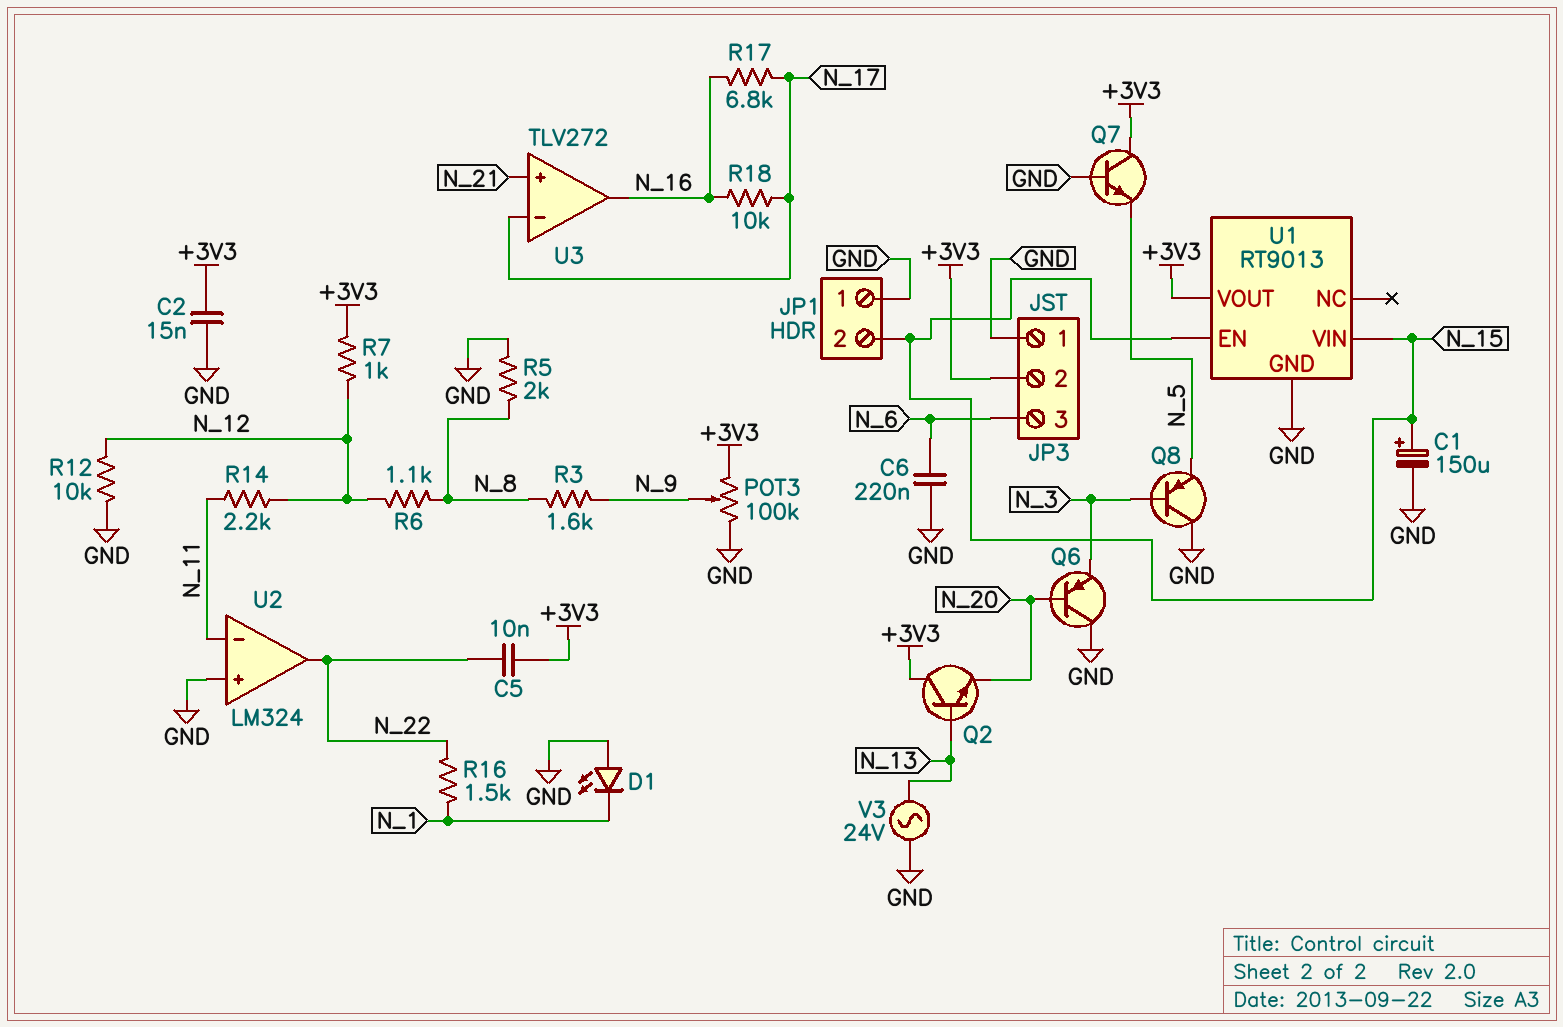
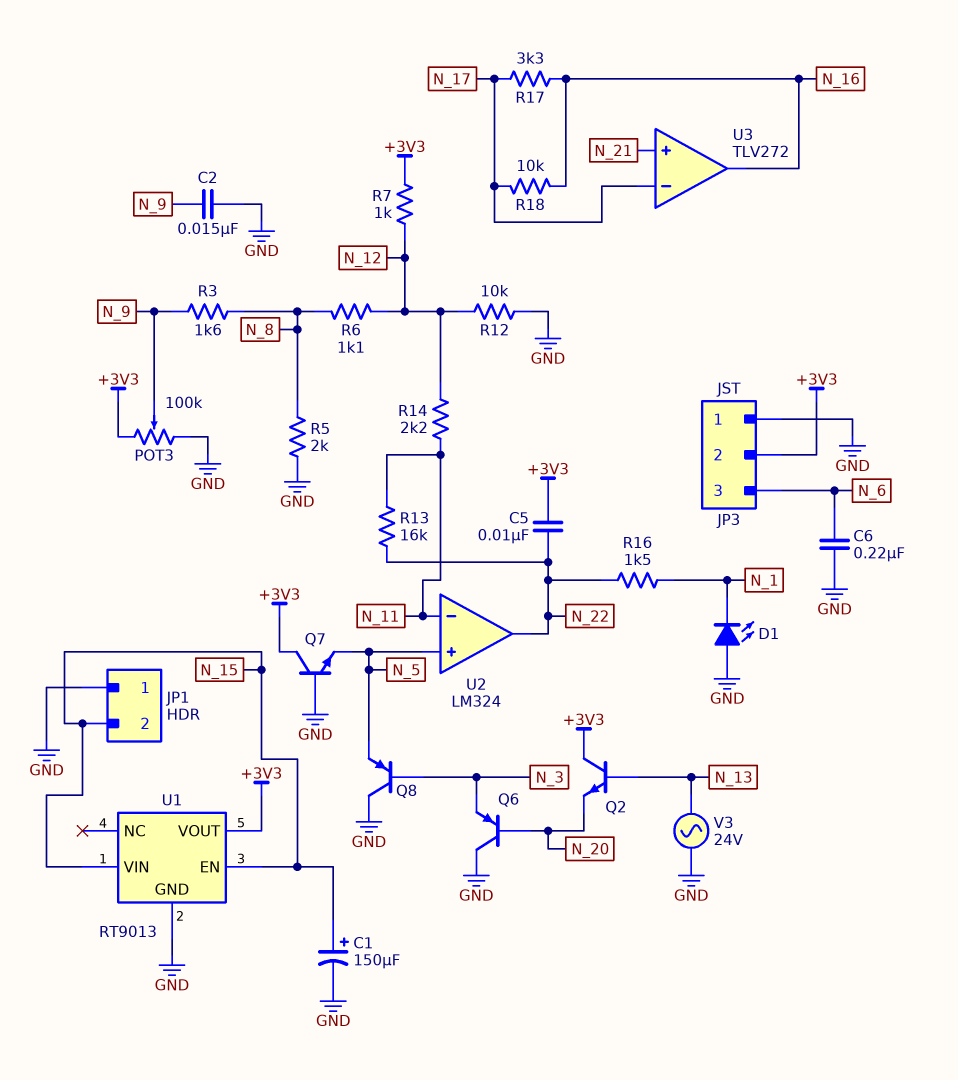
C2: 15nF (+3V3, GND) -> 15nF (GND, N_9)
R13: none -> 16k (N_11, N_22)
R17: 6.8k (N_16, N_17) -> 3.3k (N_16, N_17)
U2 pin in+: GND -> N_5

